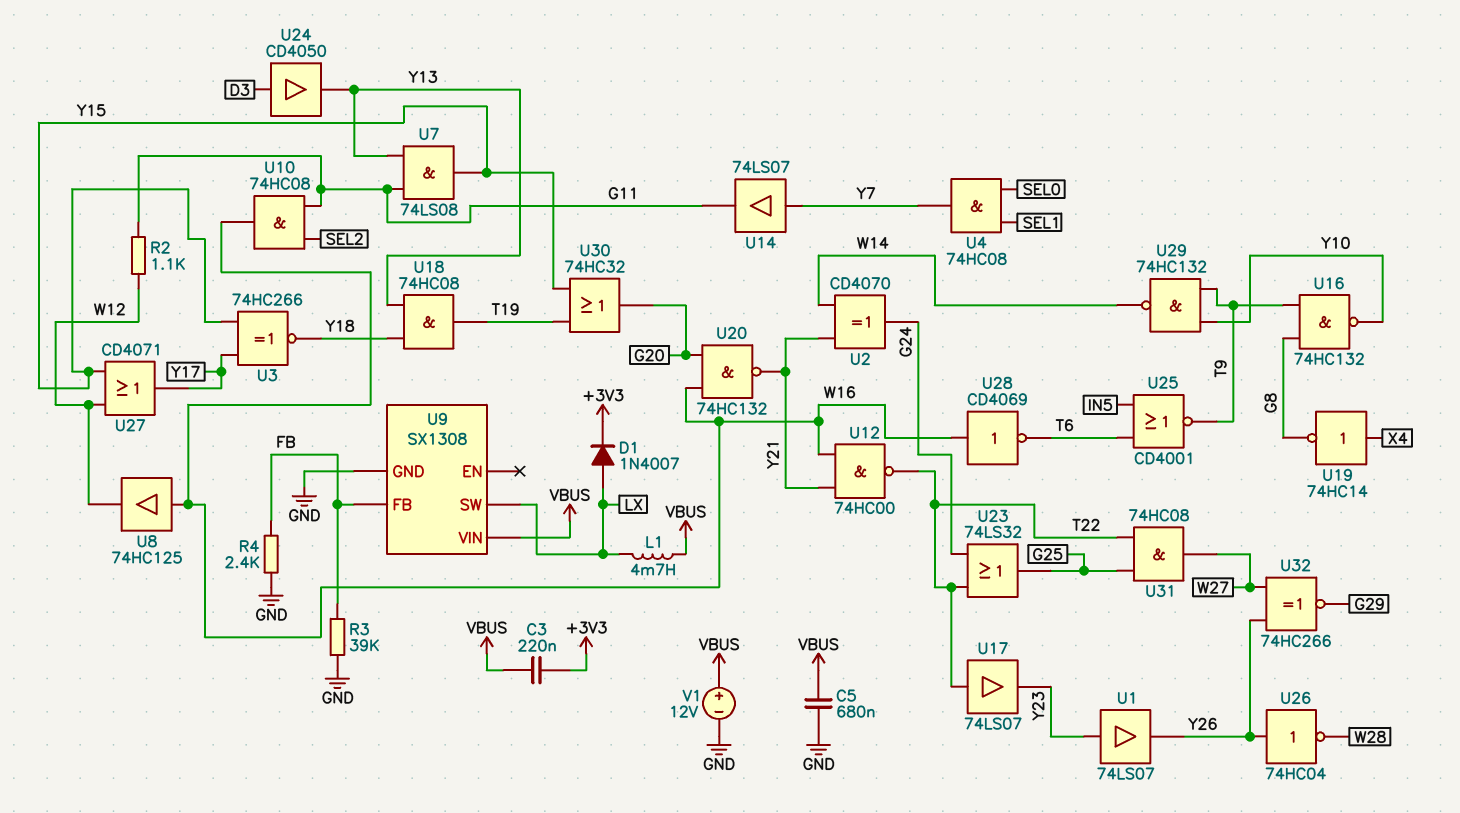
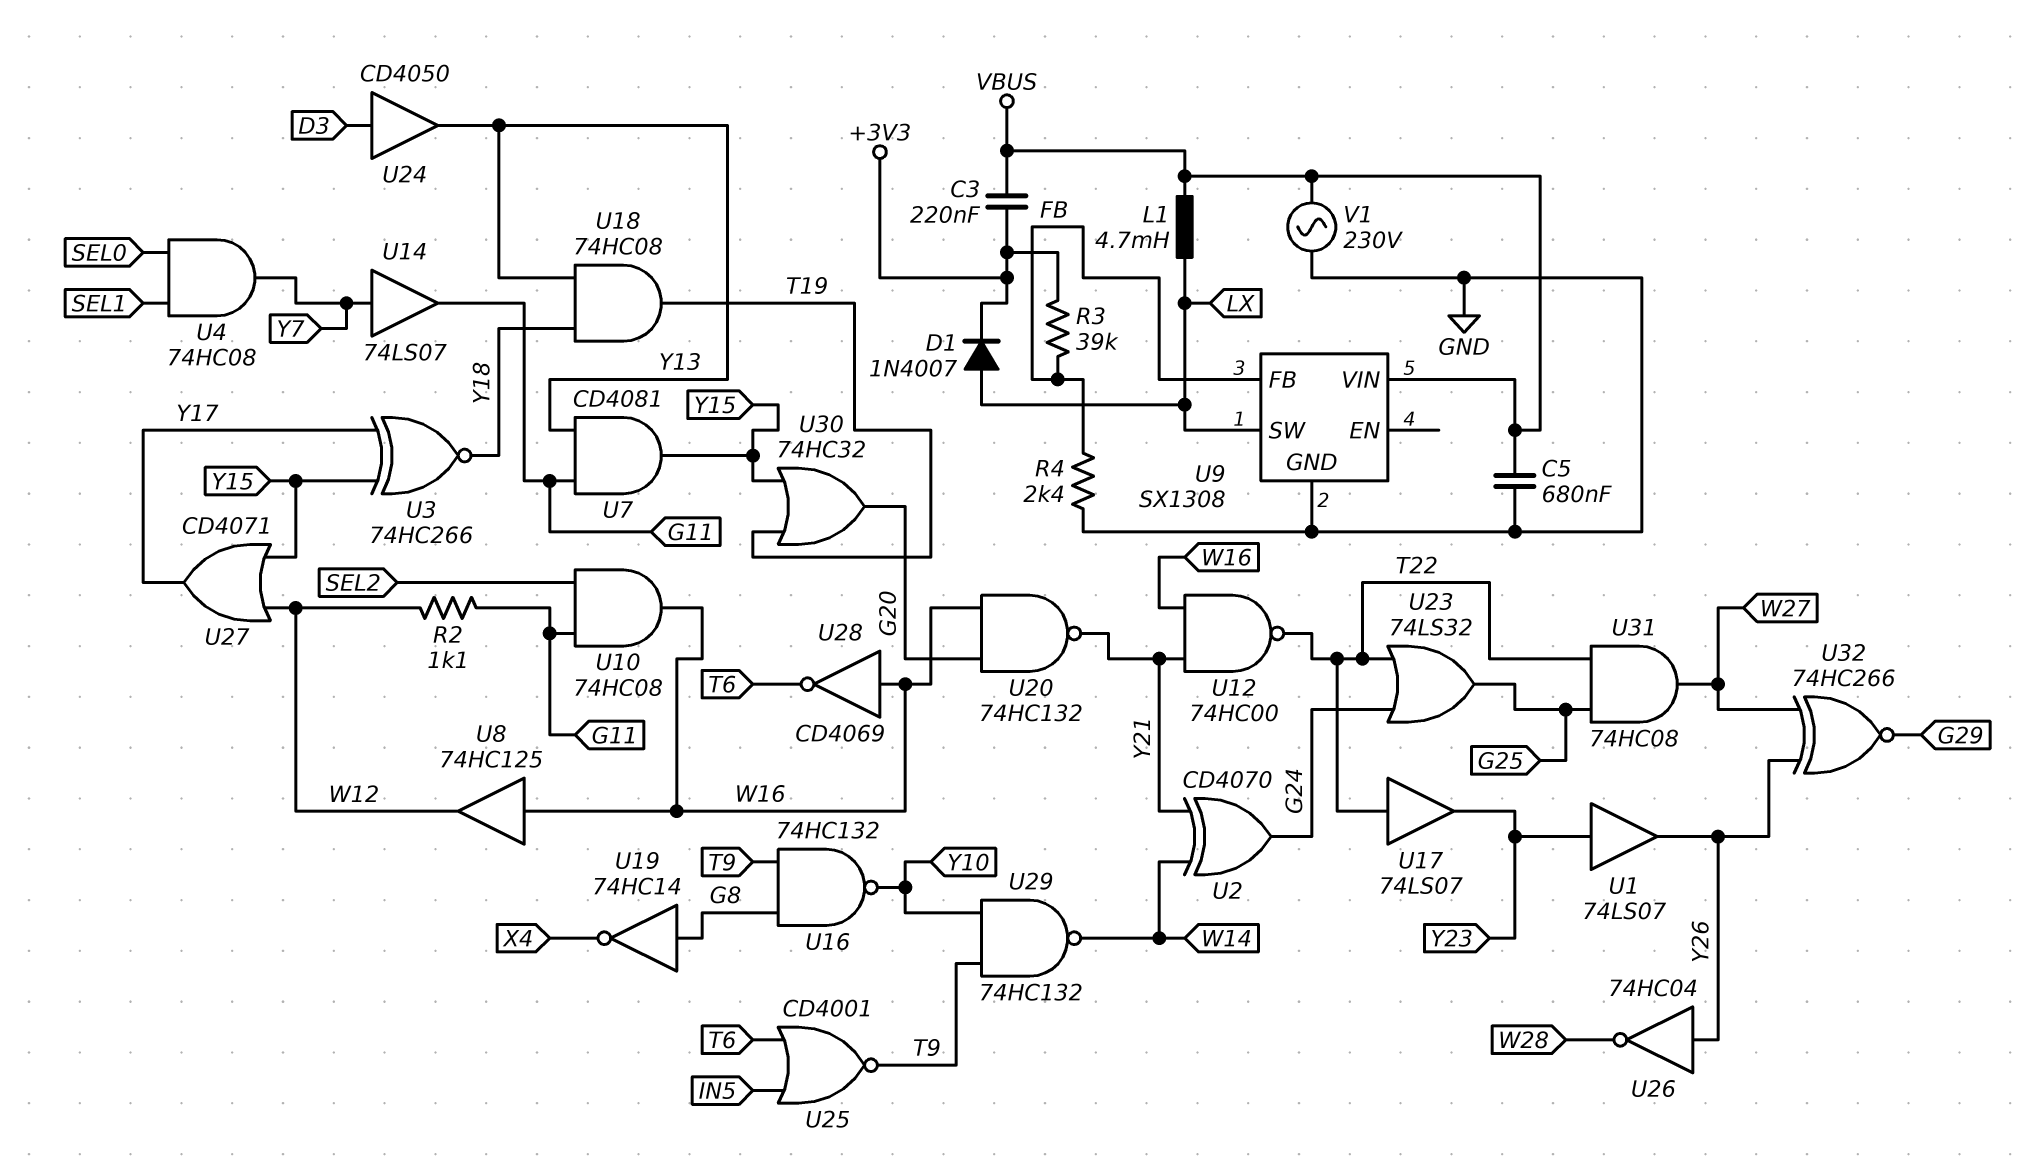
R3: 39k (FB, GND) -> 39k (+3V3, FB)
U7: AND 74LS08 (in G11, in Y13, out Y15) -> AND CD4081 (in G11, in Y13, out Y15)
U19: NOT 74HC14 (in X4, out G8) -> NOT 74HC14 (in G8, out X4)
V1: 12V (plus VBUS, minus GND) -> AC 230V (GND, VBUS)

